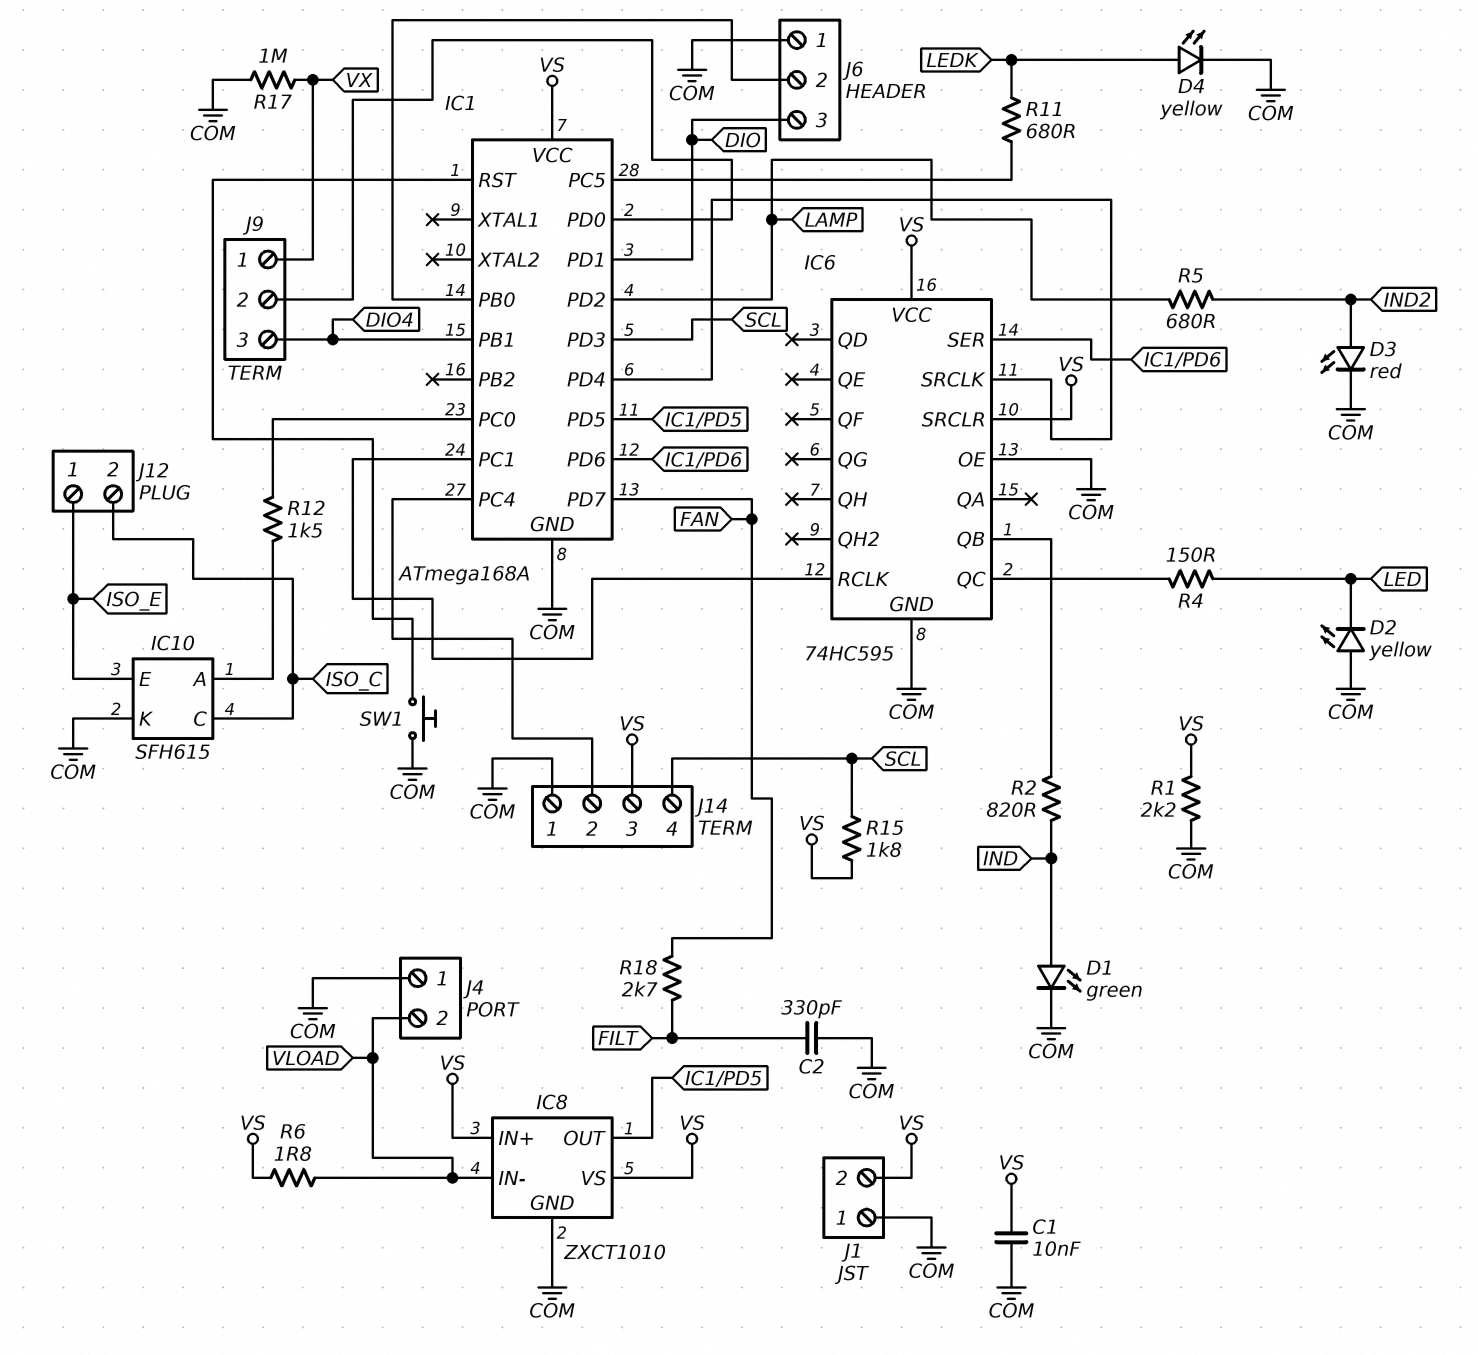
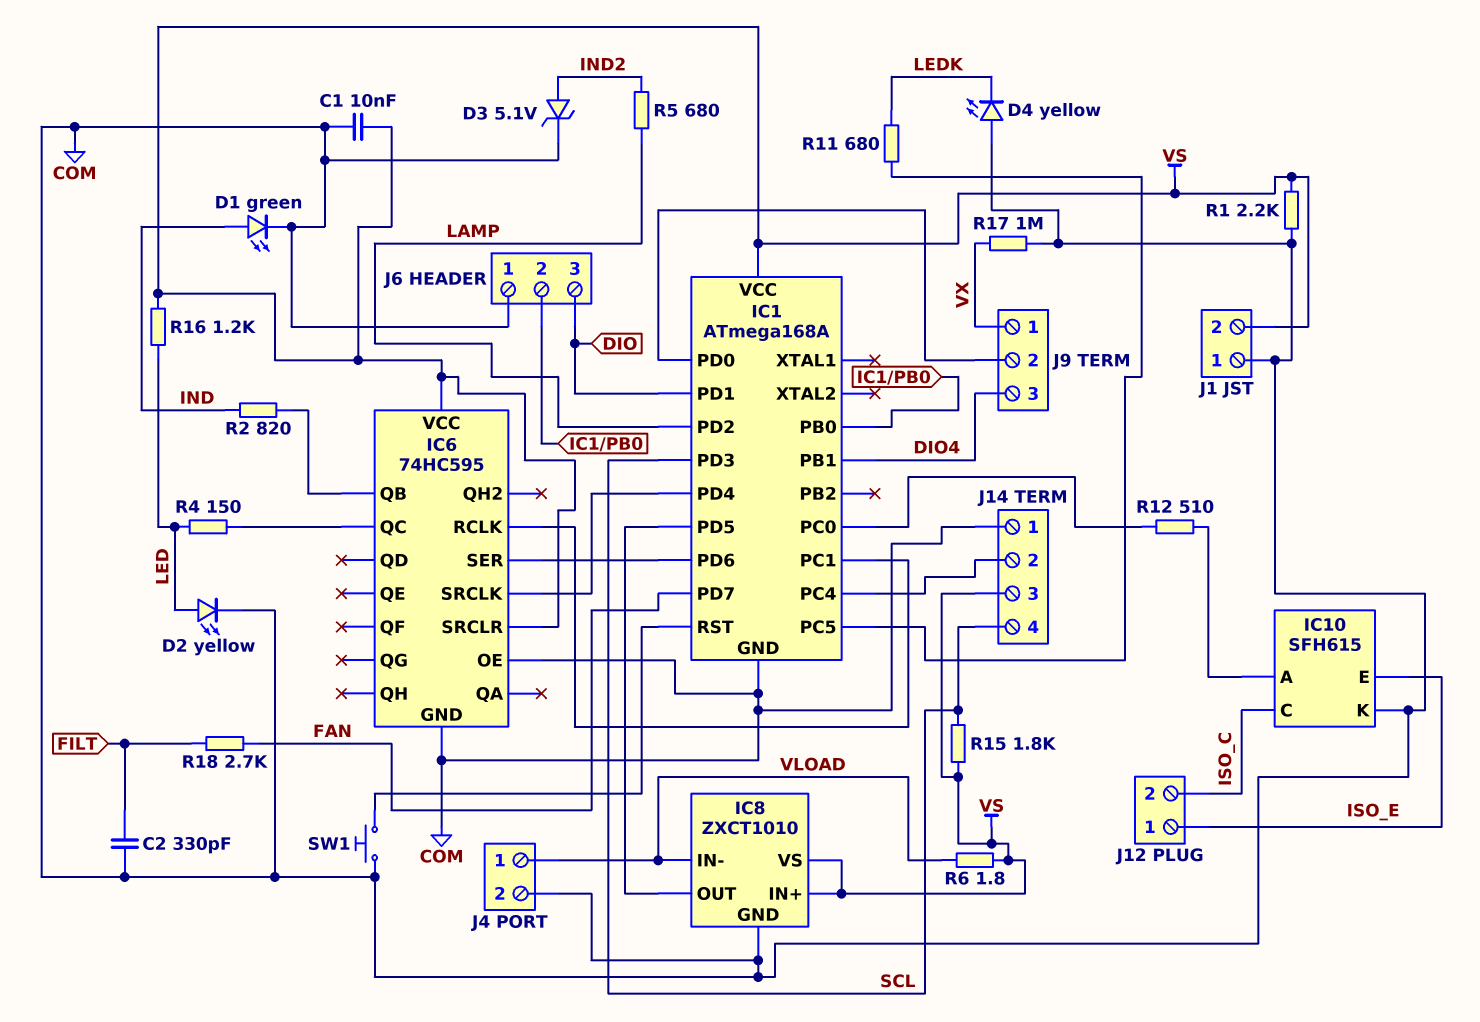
D2: LED yellow (A COM, K LED) -> LED yellow (A LED, K COM)
D3: LED red (A IND2, K COM) -> zener 5.1V (A IND2, K COM)
D4: LED yellow (A LEDK, K COM) -> LED yellow (A COM, K LEDK)
J4 pin 1: COM -> VLOAD
J4 pin 2: VLOAD -> COM
R12: 1.5k (IC1/PC0, IC10/A) -> 510 (IC1/PC0, IC10/A)
R16: none -> 1.2k (LED, VS)

